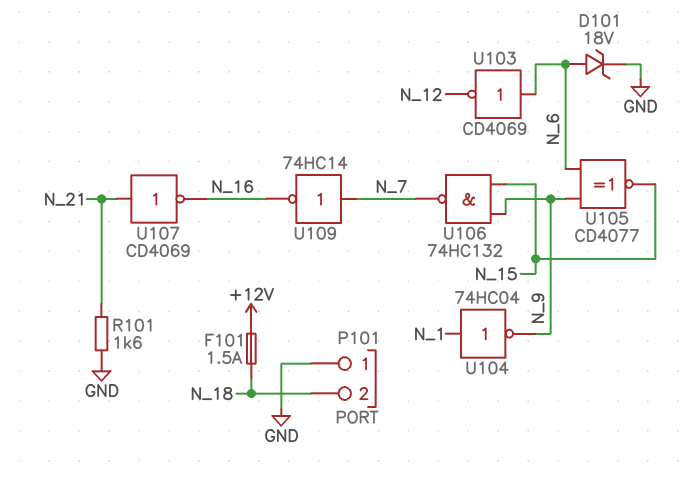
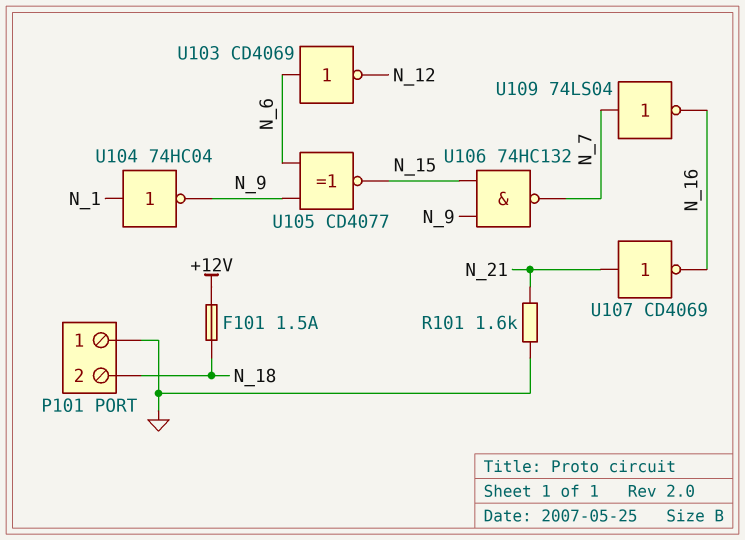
D101: zener 18V (A N_6, K GND) -> none
U109: NOT 74HC14 (in N_7, out N_16) -> NOT 74LS04 (in N_7, out N_16)

